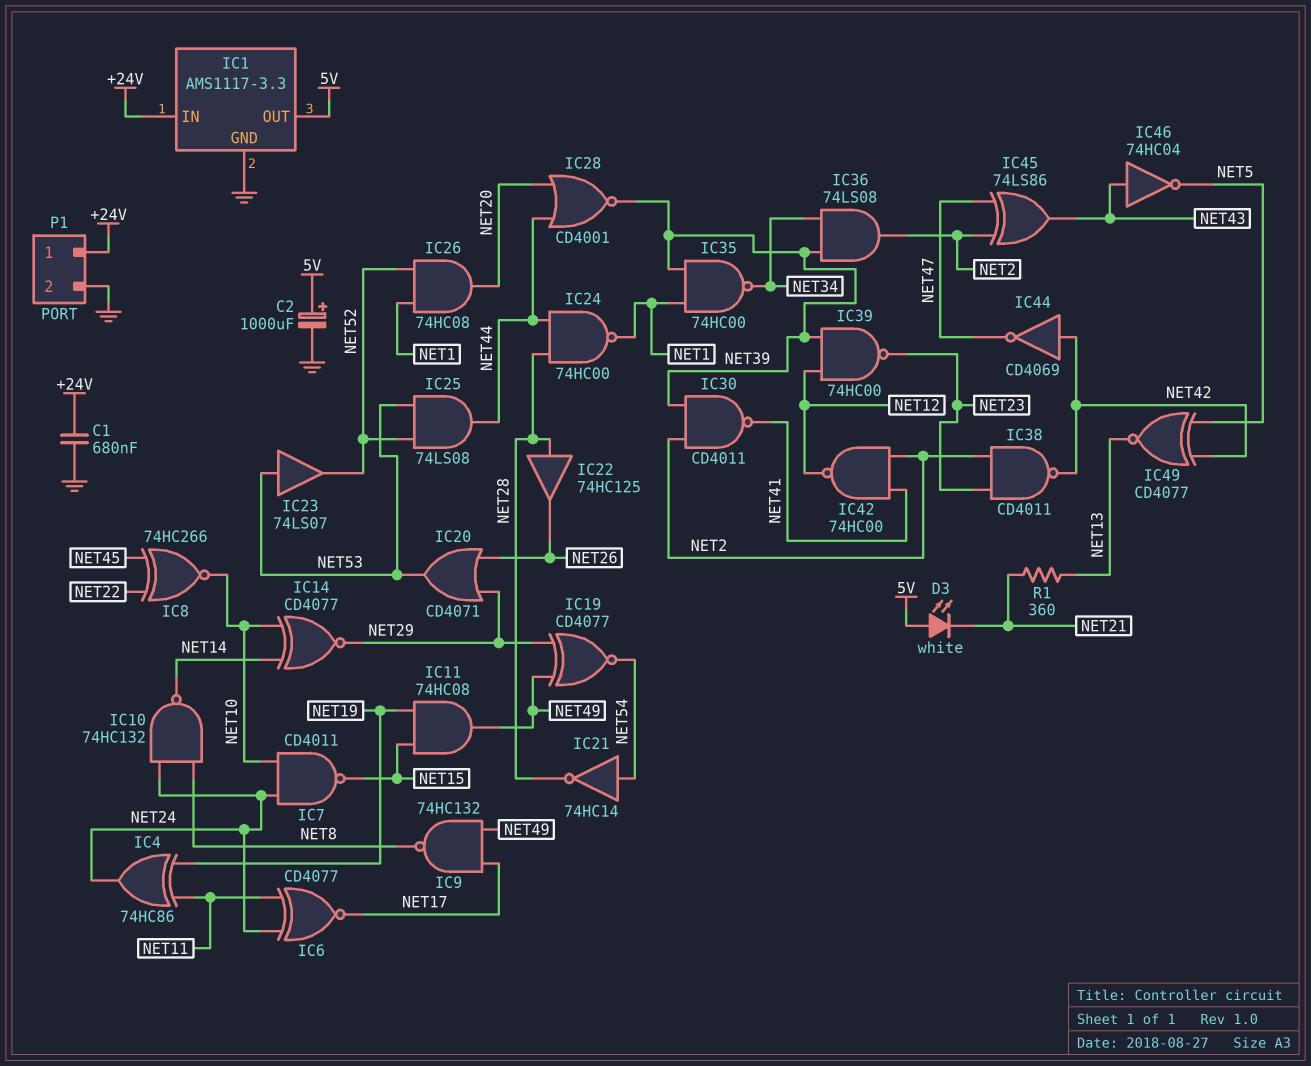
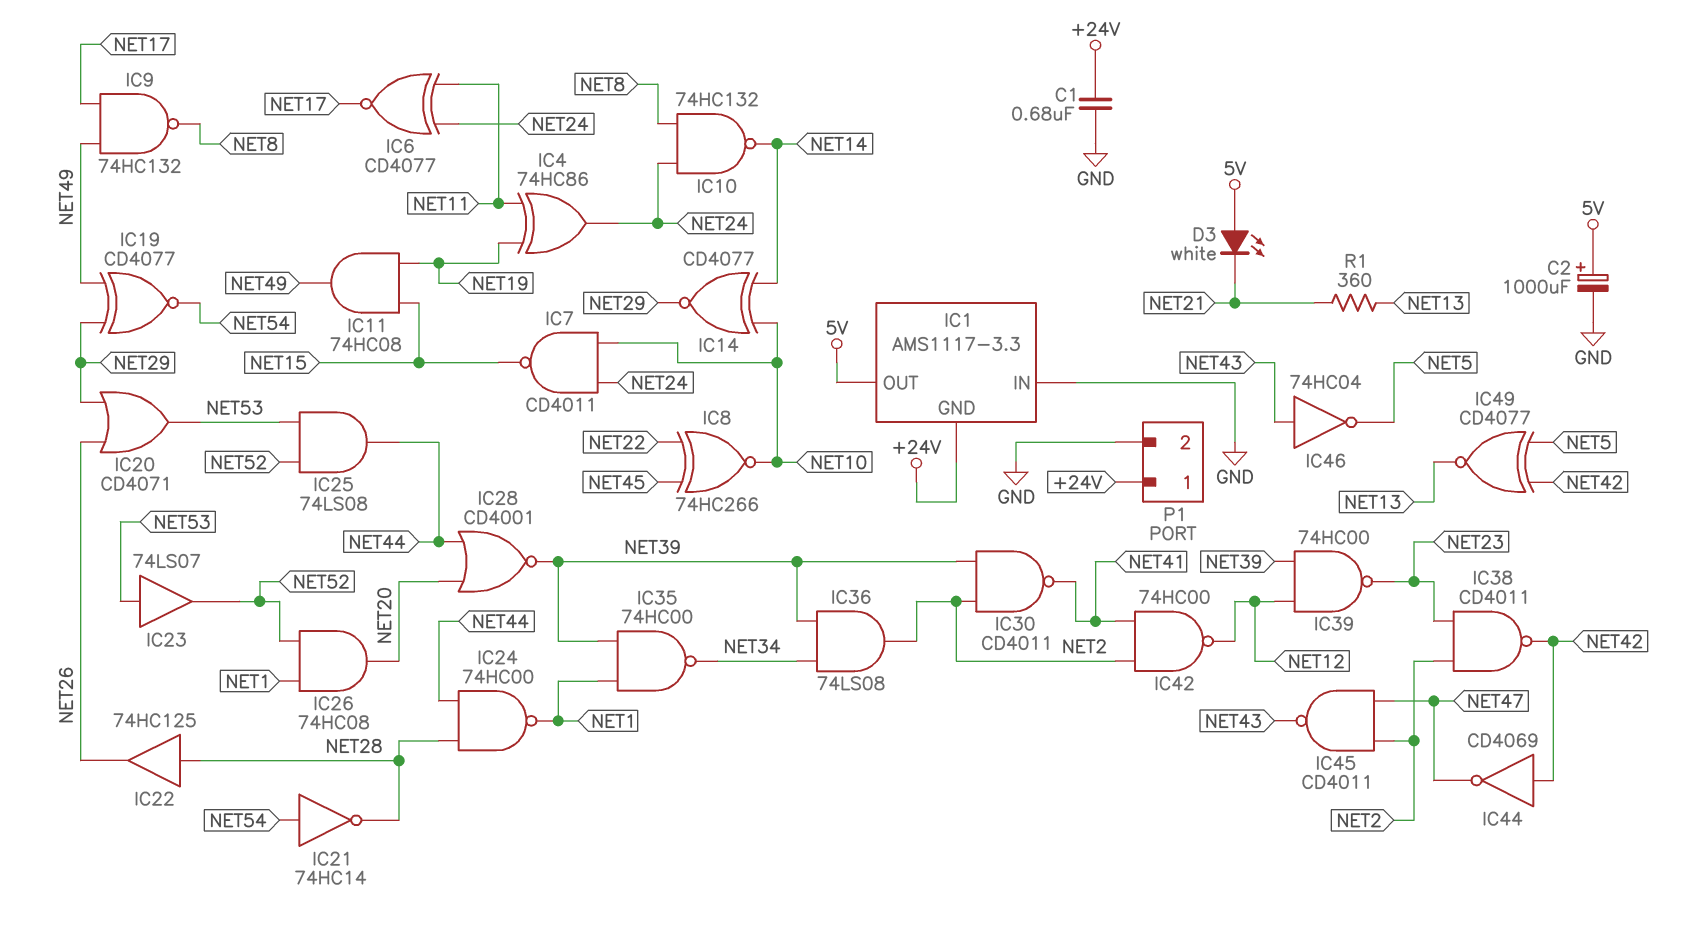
IC1 pin GND: GND -> +24V
IC1 pin IN: +24V -> GND
IC45: XOR 74LS86 (in NET2, in NET47, out NET43) -> NAND CD4011 (in NET2, in NET47, out NET43)

